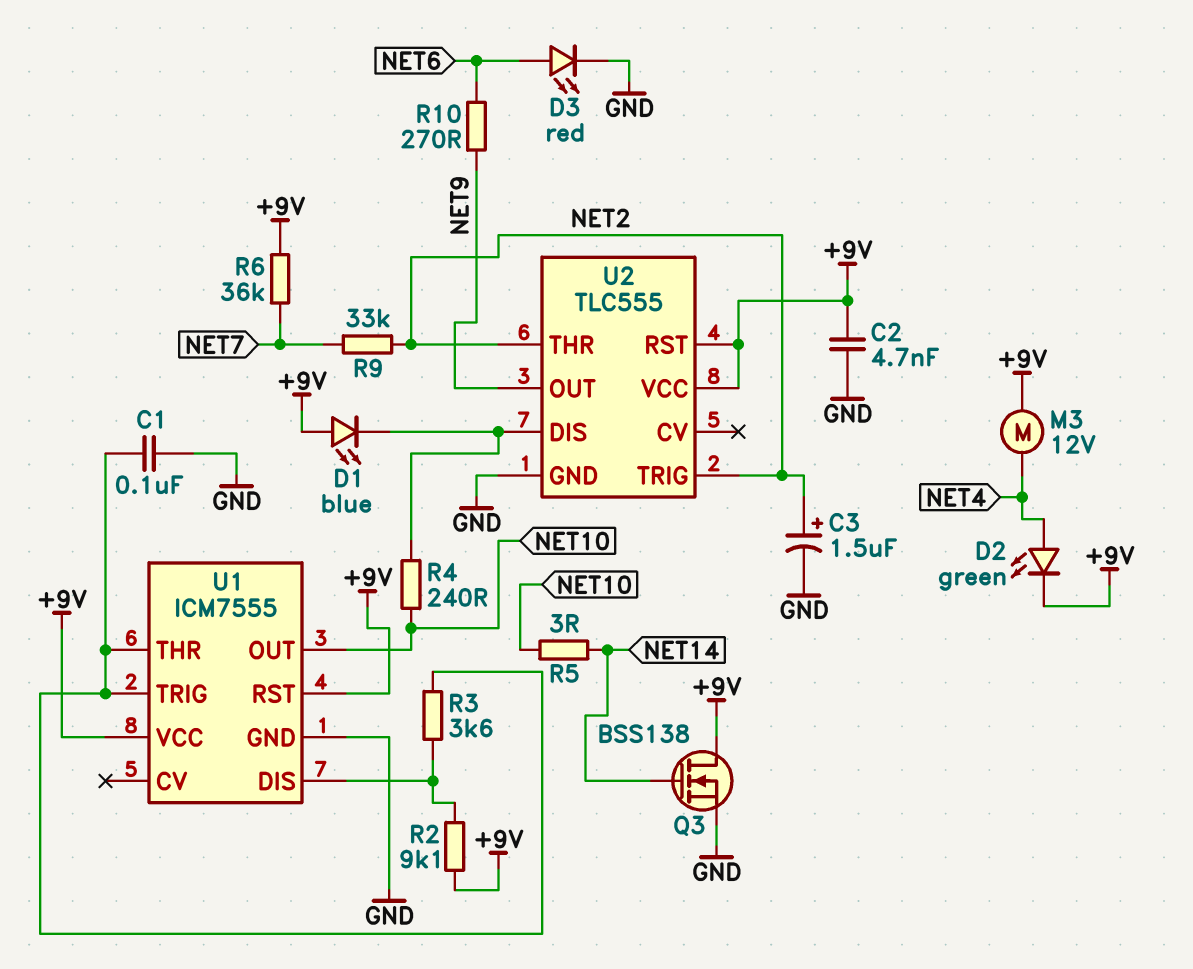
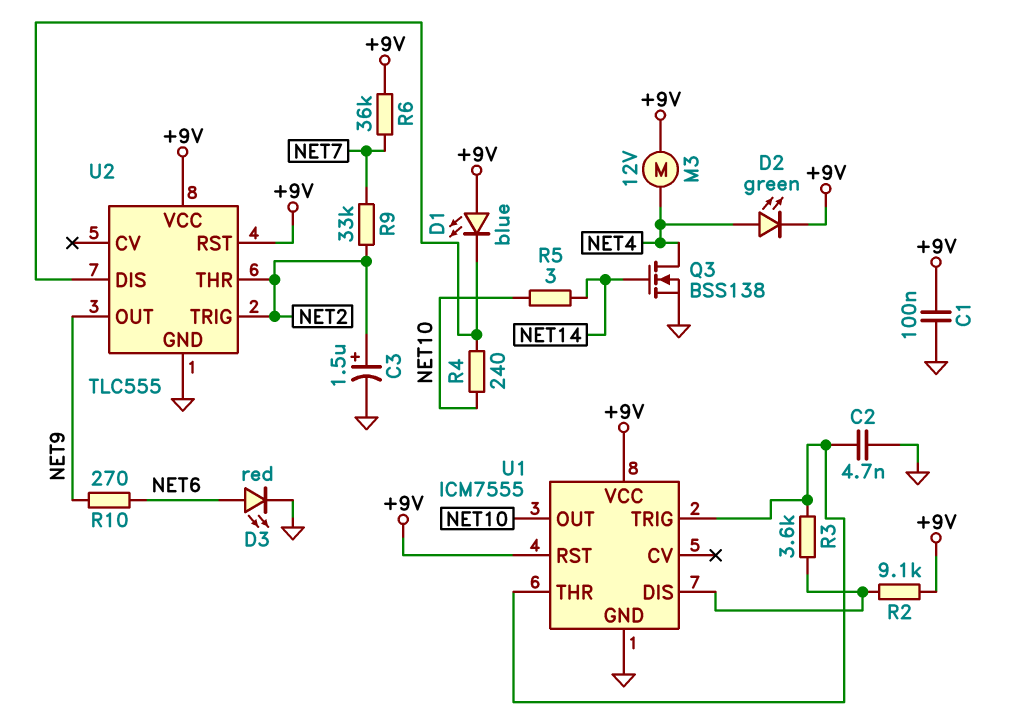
C1: 100nF (GND, U1/THR) -> 100nF (+9V, GND)
C2: 4.7nF (+9V, GND) -> 4.7nF (GND, U1/THR)
Q3: NMOS BSS138 (G NET14, D +9V, S GND) -> NMOS BSS138 (G NET14, D NET4, S GND)

